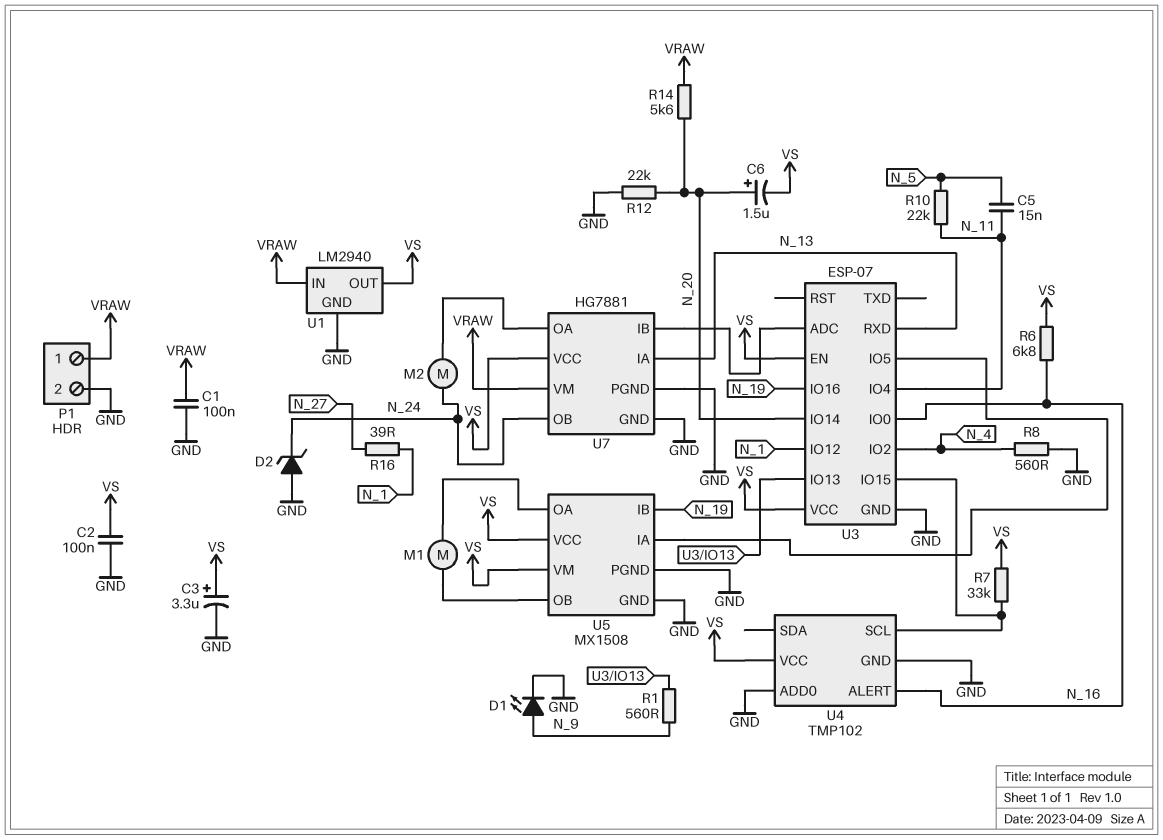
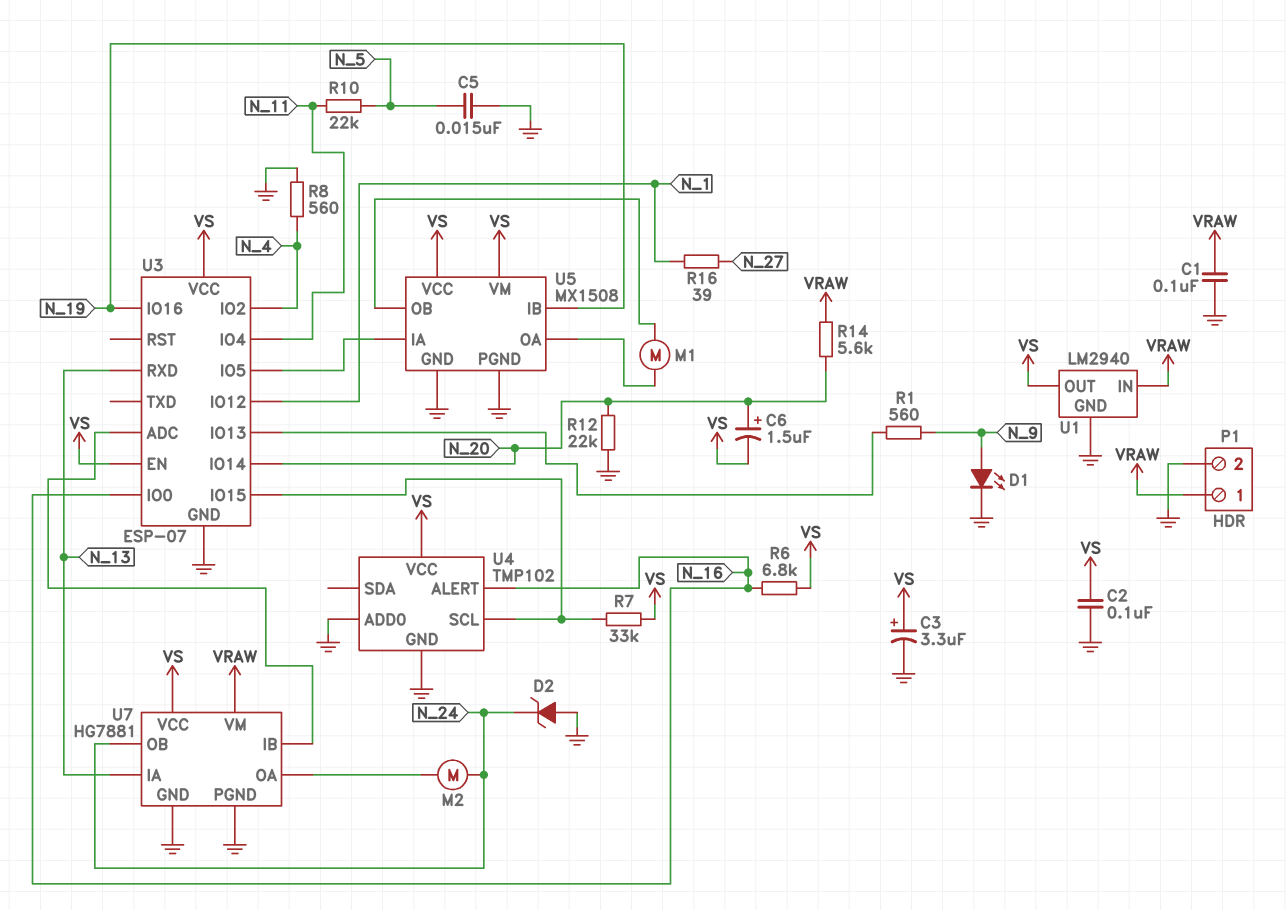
C5: 15nF (N_5, N_11) -> 15nF (GND, N_5)

